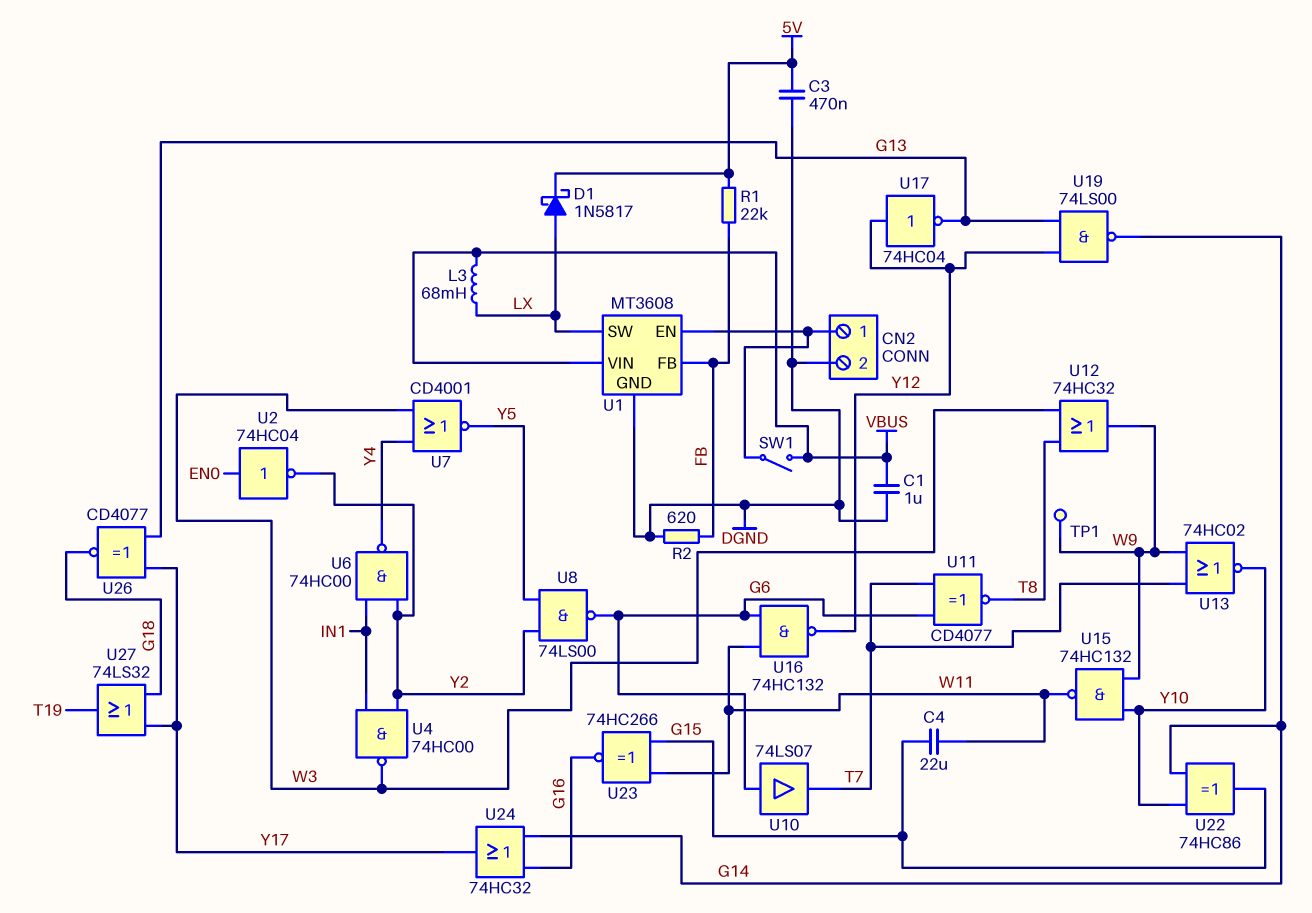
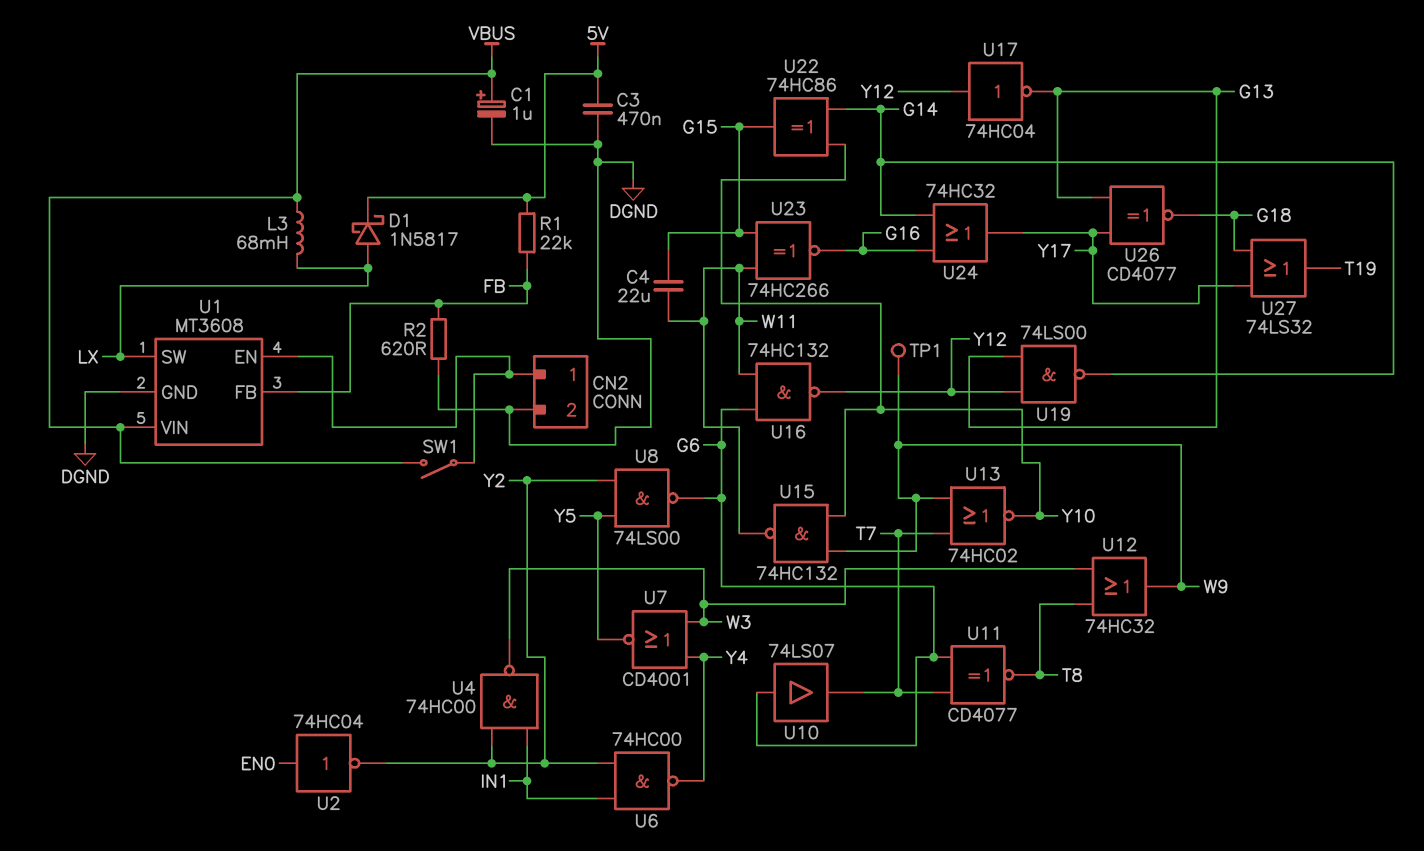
C1: 1uF (DGND, VBUS) -> 1uF (plus VBUS, minus DGND)

